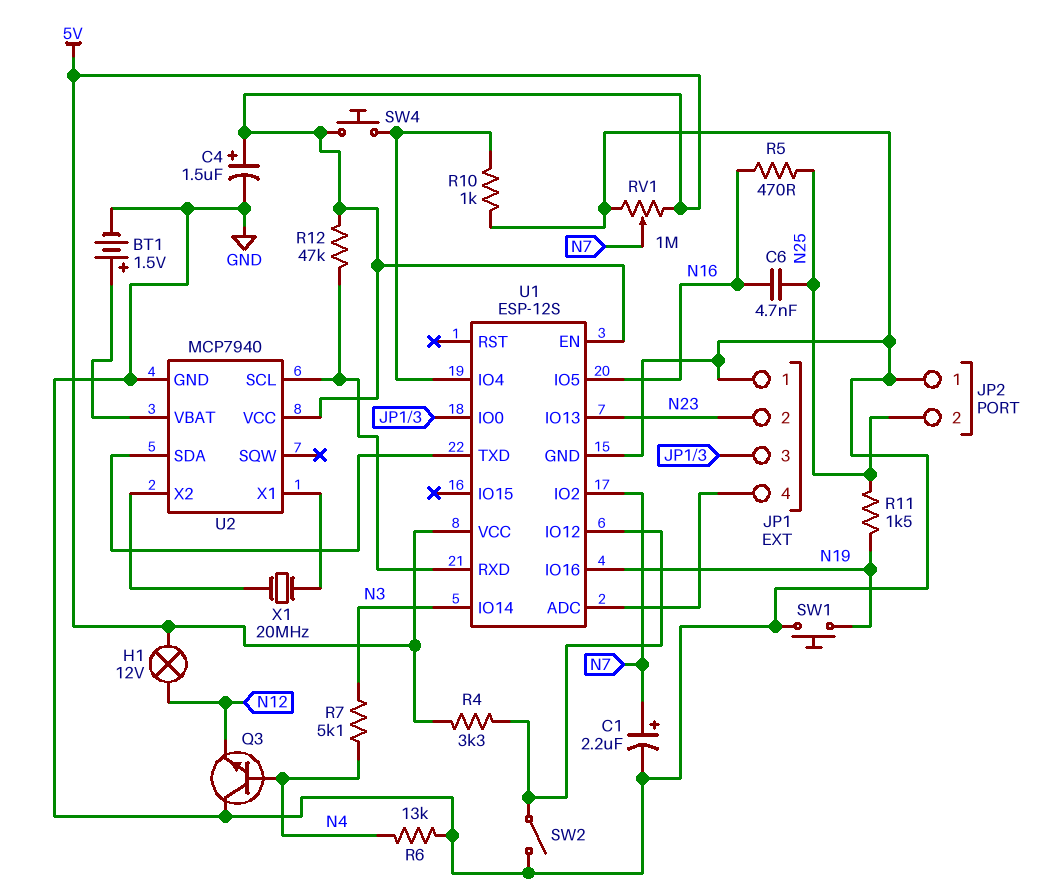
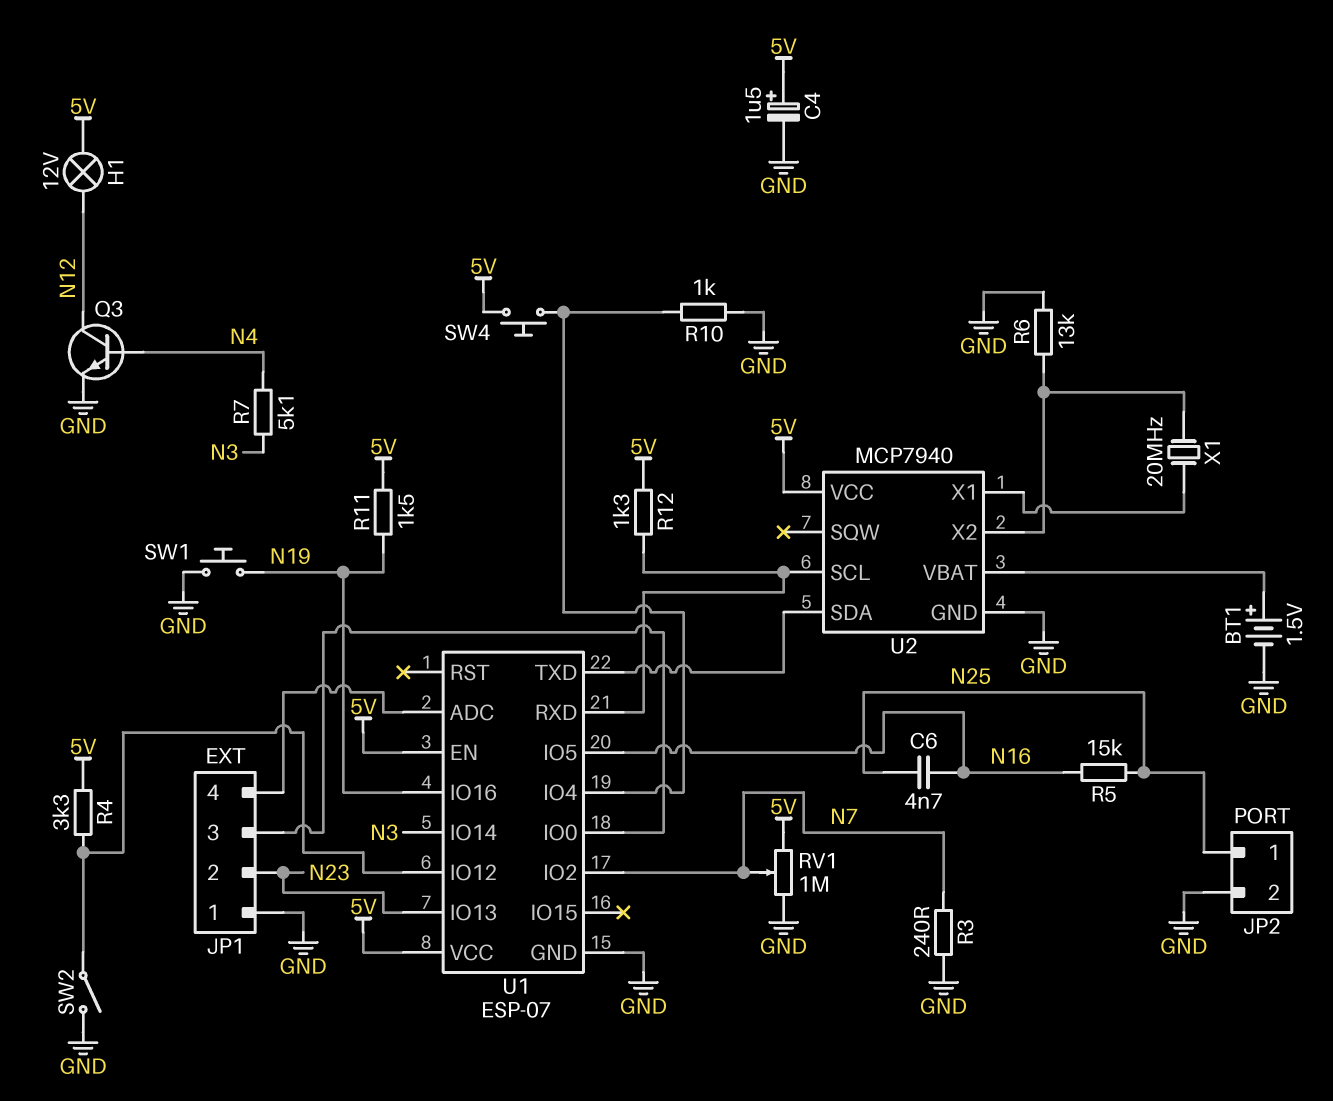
C1: 2.2uF (plus N7, minus GND) -> none
JP2 pin 1: GND -> N25
JP2 pin 2: N25 -> GND
Q3: NPN (B N4, C GND, E N12) -> NPN (B N4, C N12, E GND)
R3: none -> 240 (GND, N7)
R5: 470 (N16, N25) -> 15k (N16, N25)
R6: 13k (GND, N4) -> 13k (GND, U2/X2)
R11: 1.5k (N19, N25) -> 1.5k (5V, N19)
R12: 47k (5V, U1/RXD) -> 1.3k (5V, U1/RXD)
U1: ESP-12S -> ESP-07

